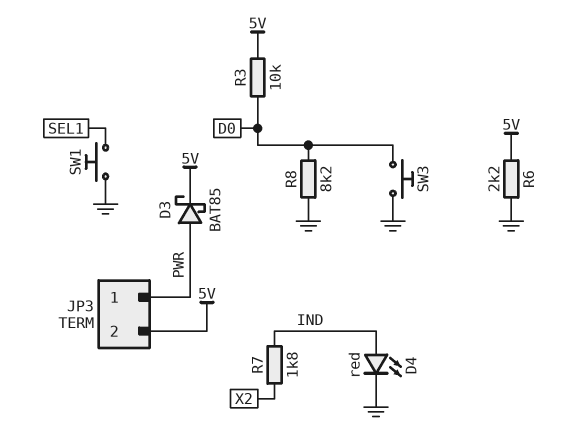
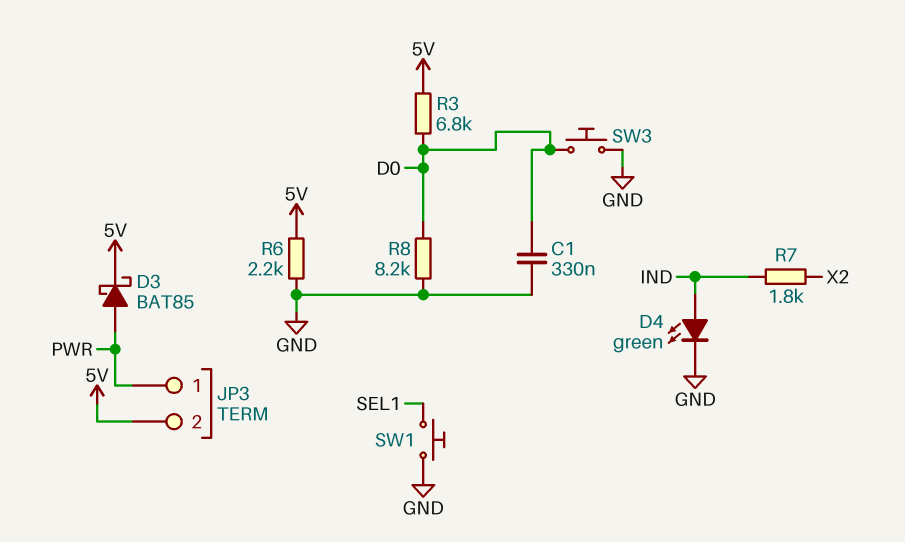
C1: none -> 330nF (D0, GND)
D4: LED red (A IND, K GND) -> LED green (A IND, K GND)
R3: 10k (5V, D0) -> 6.8k (5V, D0)

